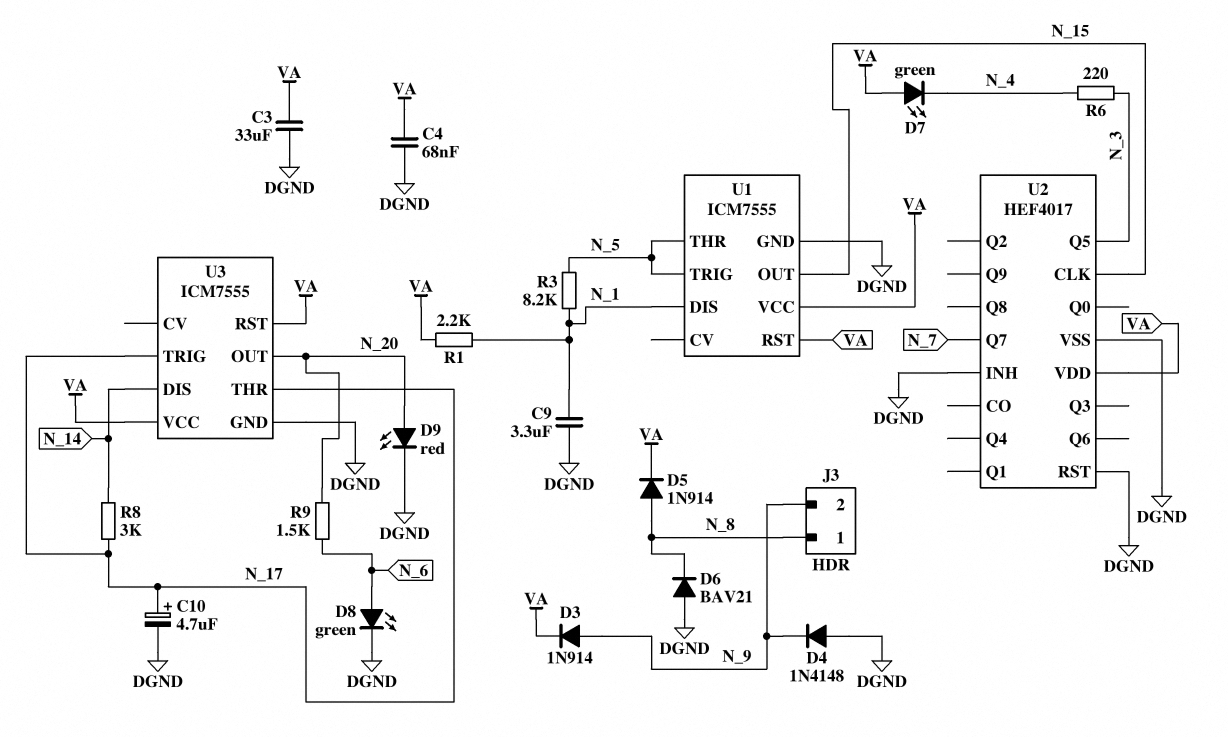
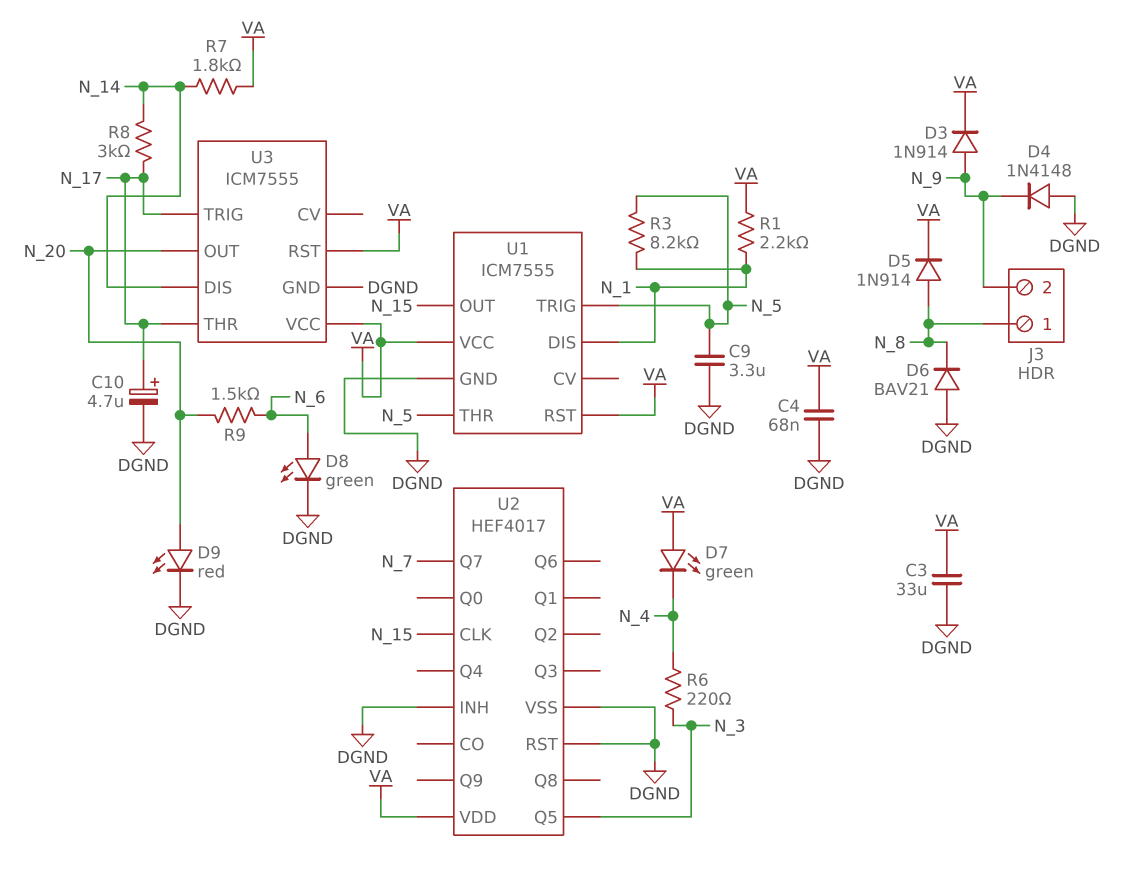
C9: 3.3uF (DGND, N_1) -> 3.3uF (DGND, N_5)
R7: none -> 1.8k (N_14, VA)

